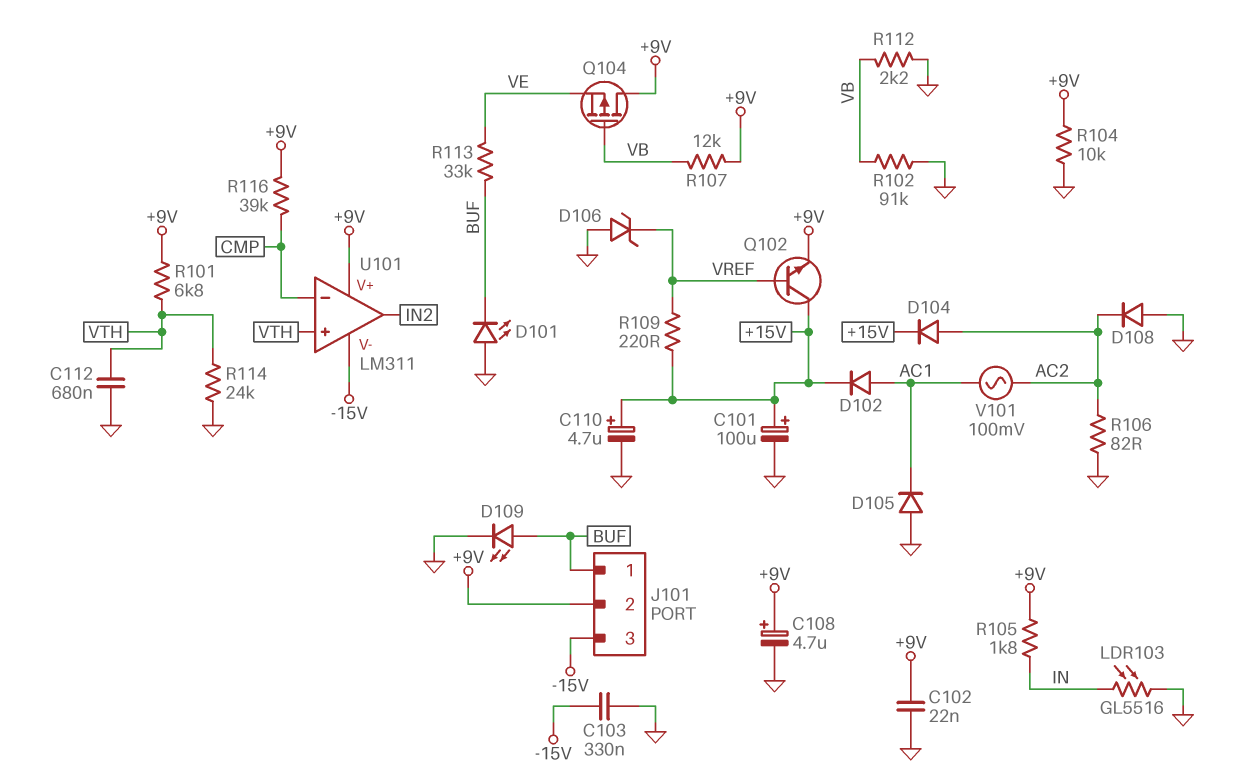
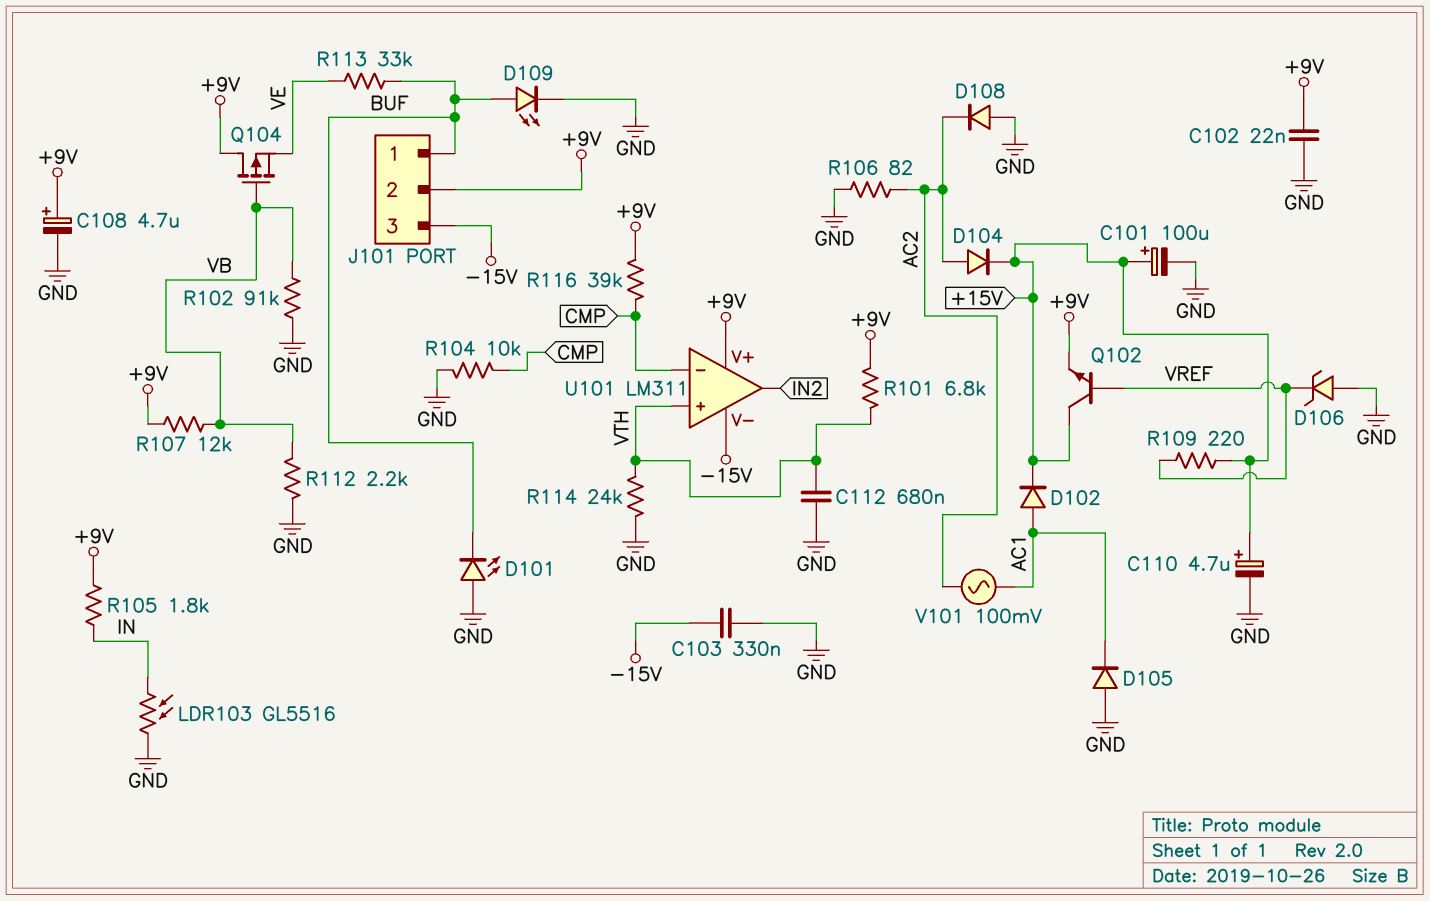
R104: 10k (+9V, GND) -> 10k (CMP, GND)

